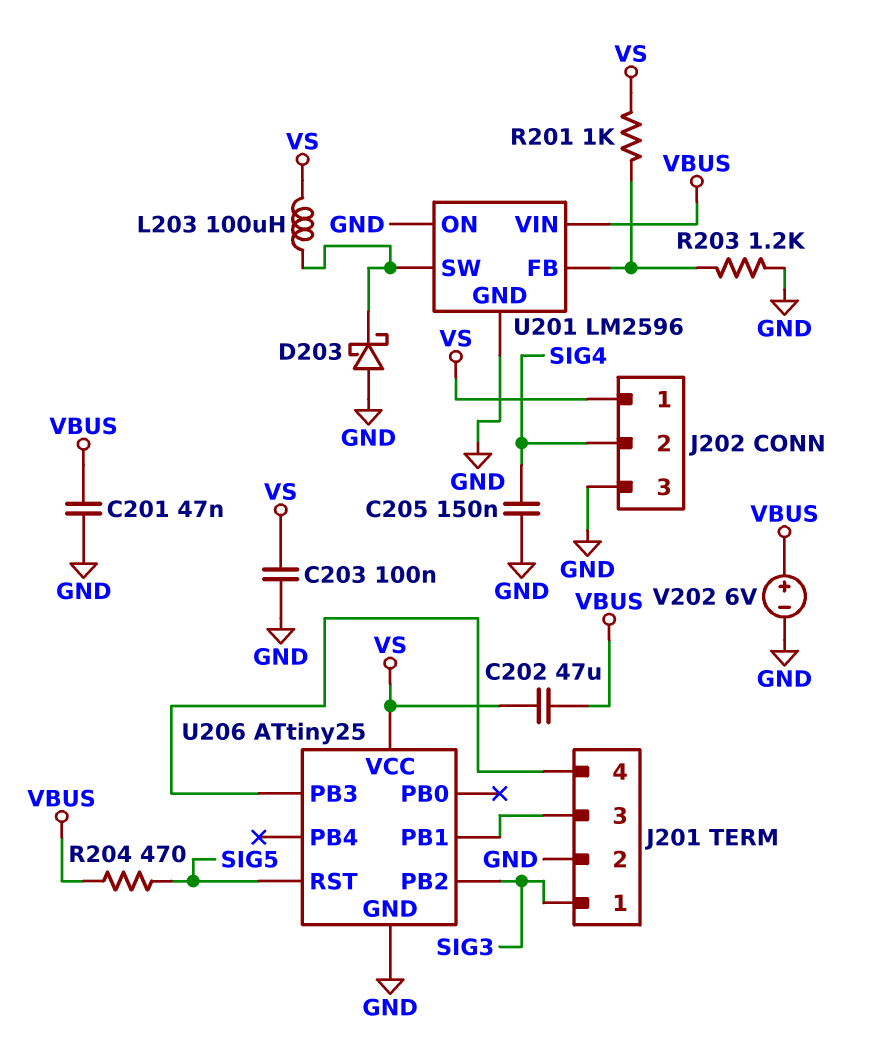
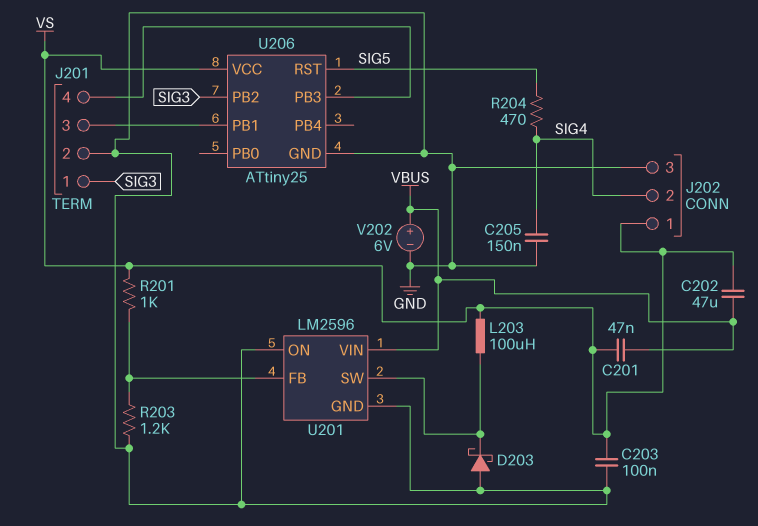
C201: 47nF (GND, VBUS) -> 47nF (VBUS, VS)
R204: 470 (SIG5, VBUS) -> 470 (SIG4, SIG5)

